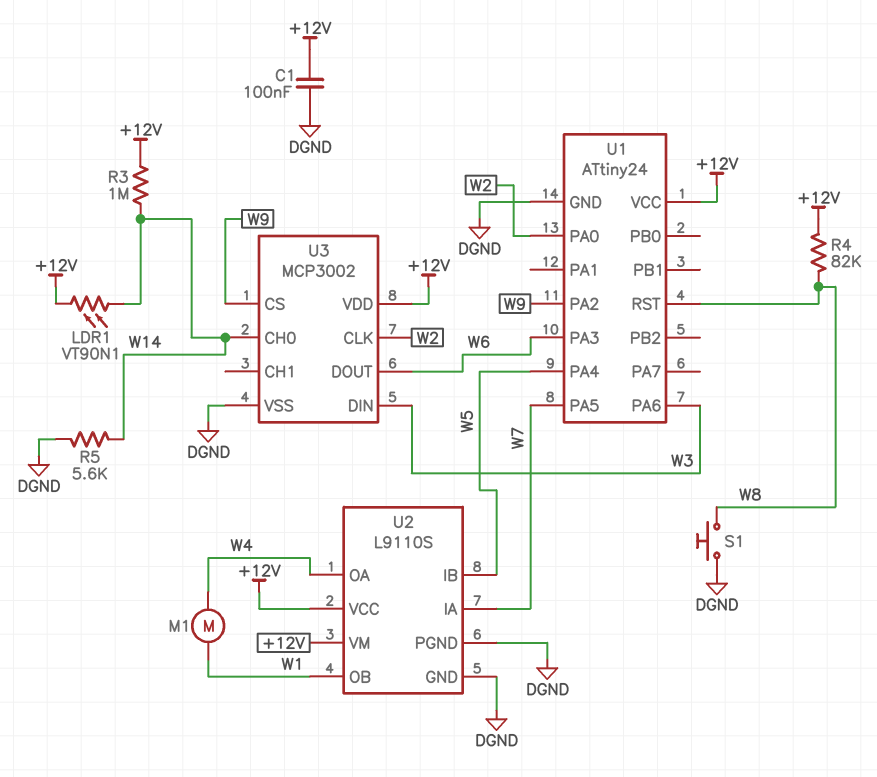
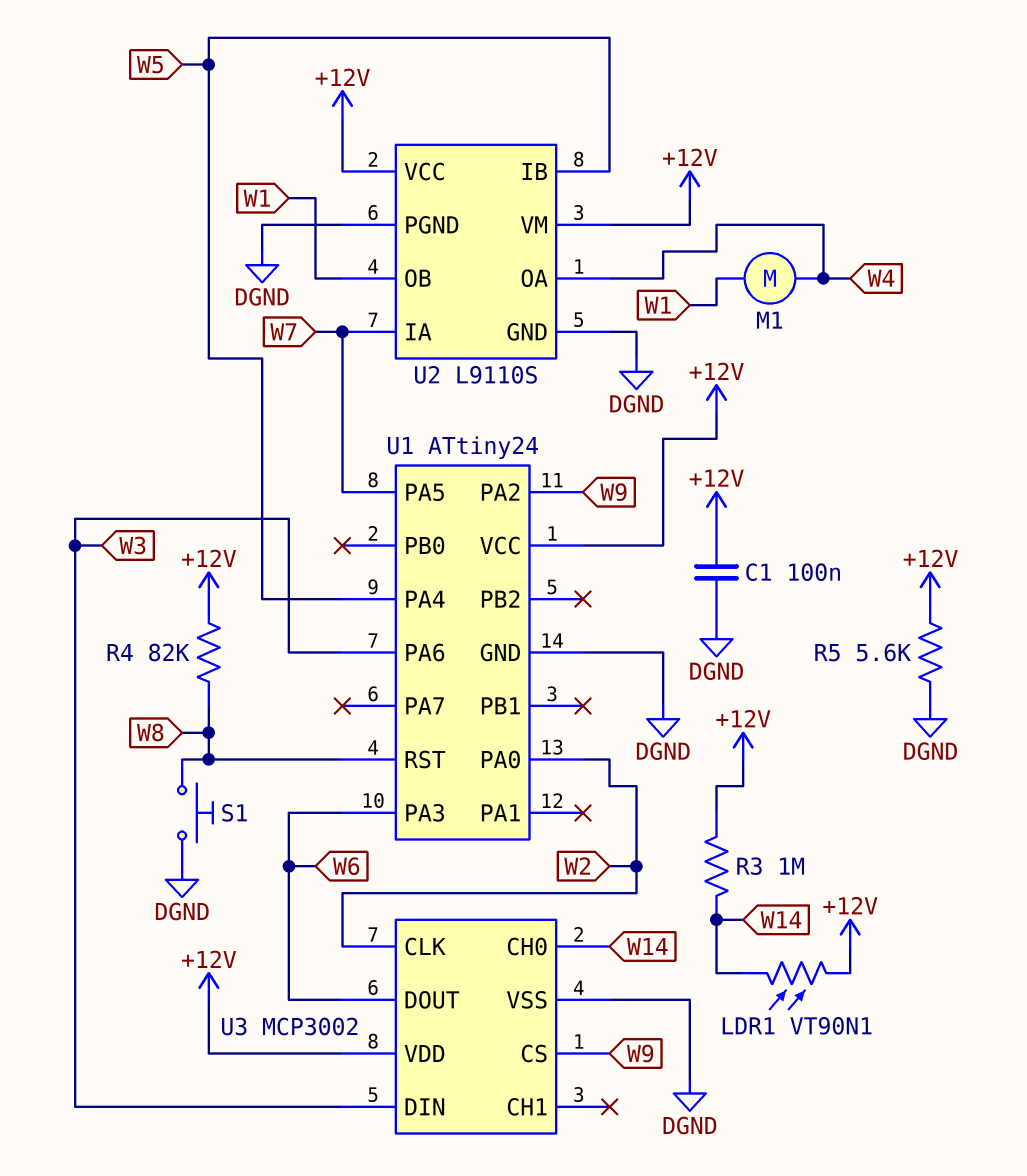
R5: 5.6k (DGND, W14) -> 5.6k (+12V, DGND)

